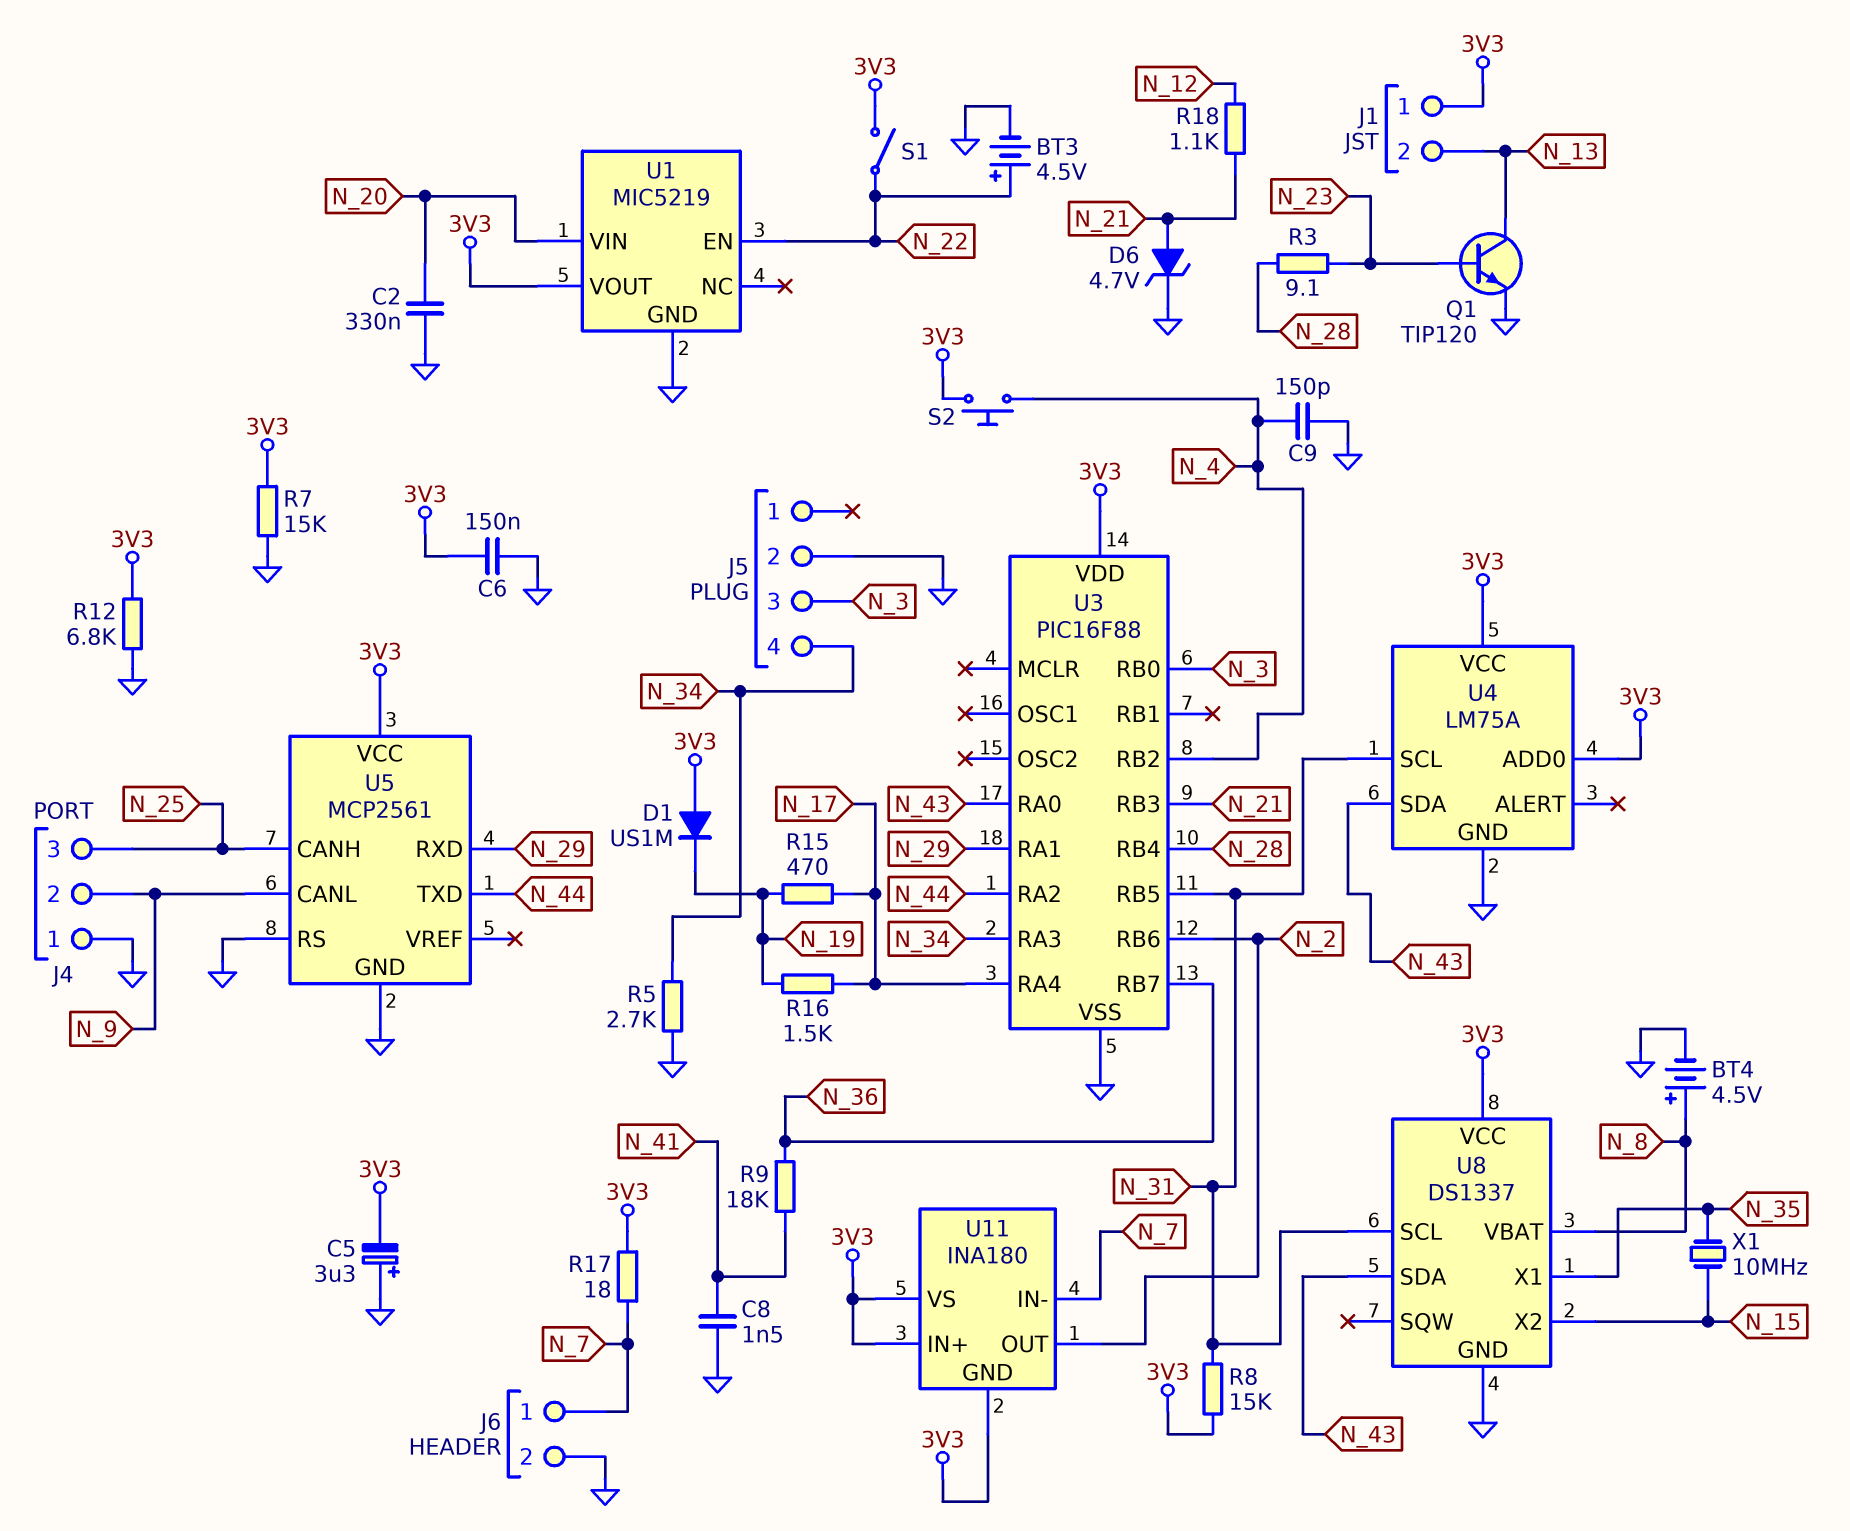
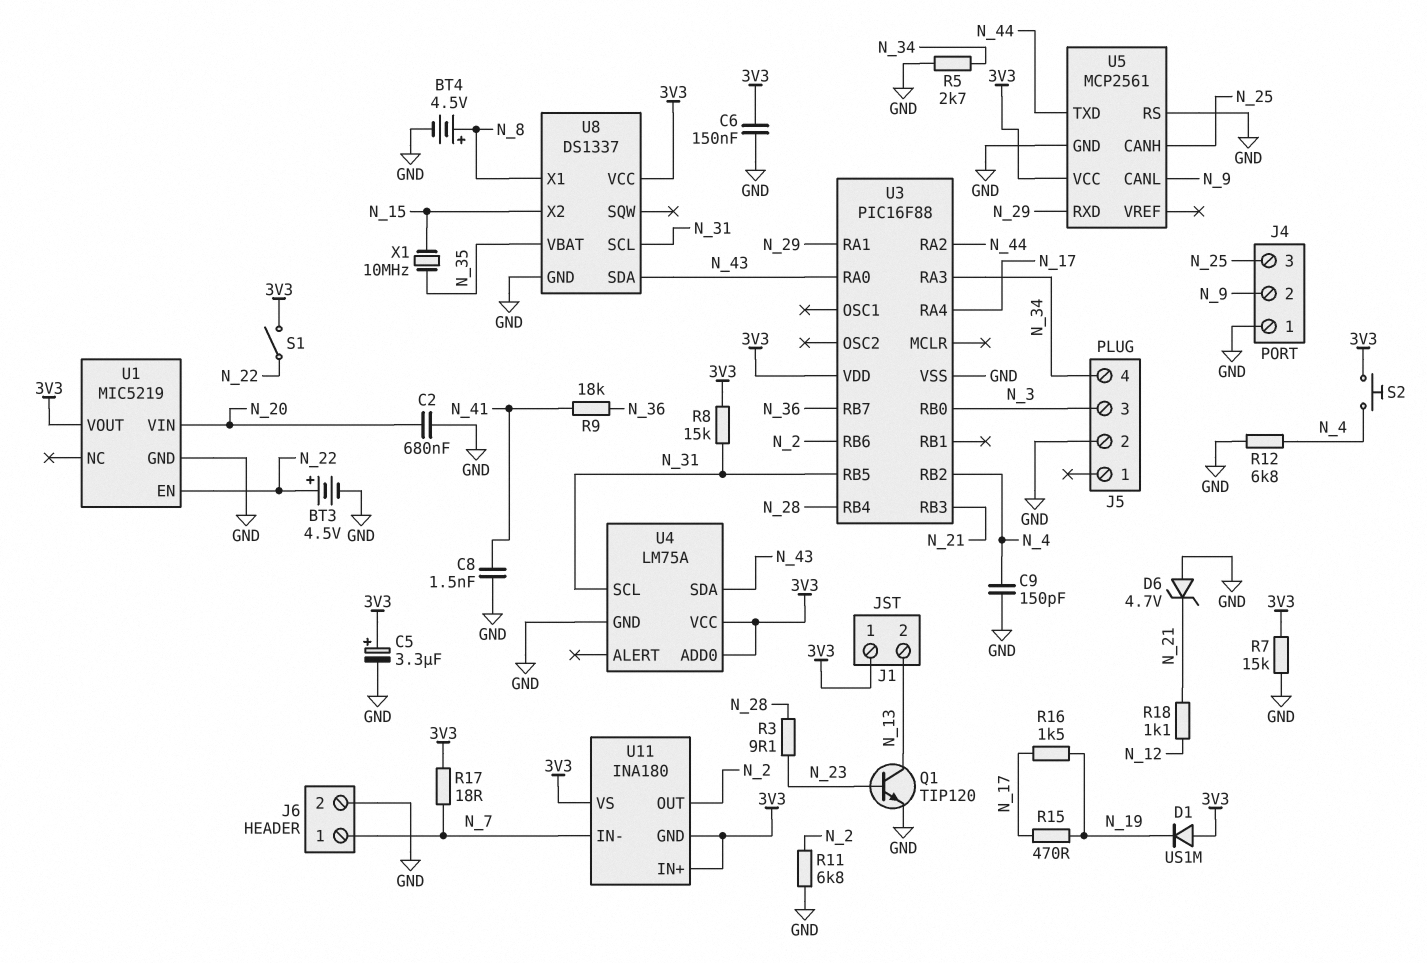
C2: 330nF (GND, N_20) -> 680nF (GND, N_20)
C5: 3.3uF (plus GND, minus 3V3) -> 3.3uF (plus 3V3, minus GND)
D6: zener 4.7V (A N_21, K GND) -> zener 4.7V (A GND, K N_21)
R11: none -> 6.8k (GND, N_2)
R12: 6.8k (3V3, GND) -> 6.8k (GND, N_4)
U8 pin VBAT: N_8 -> N_35
U8 pin X1: N_35 -> N_8

